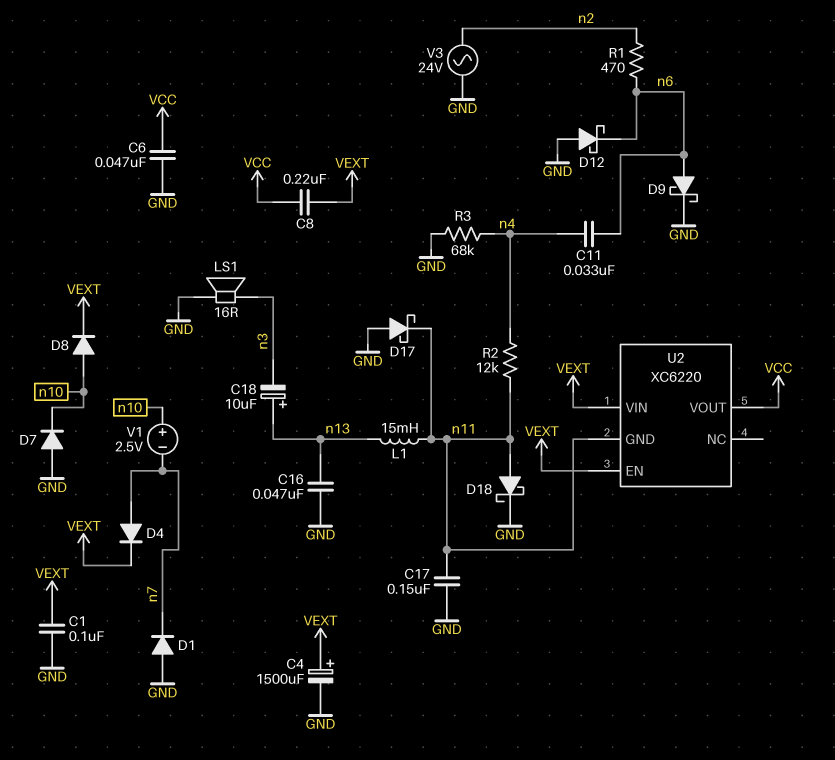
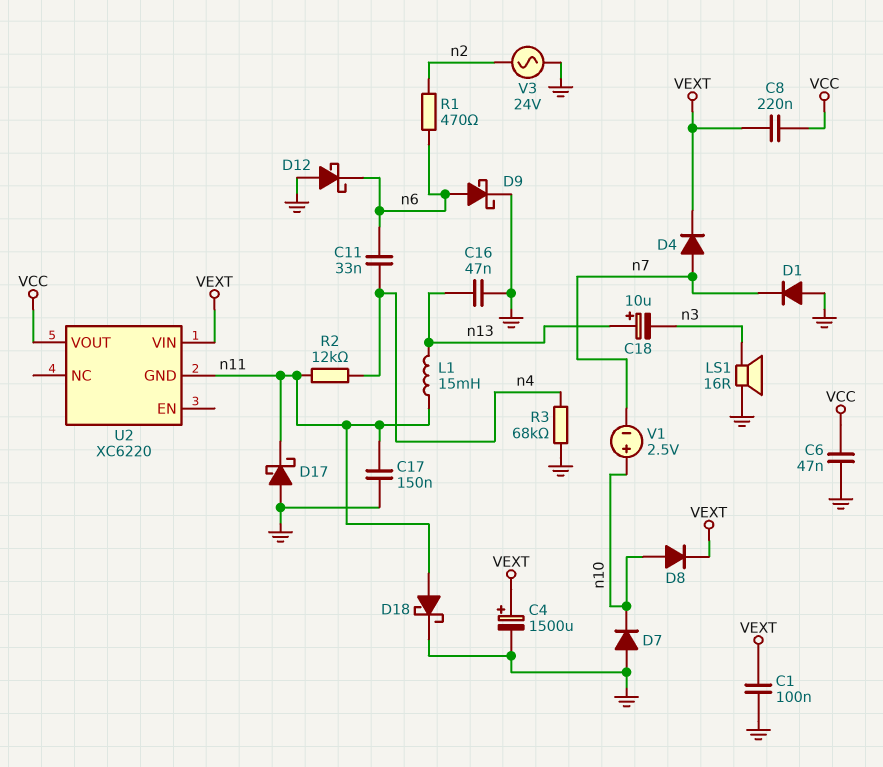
U2 pin EN: VEXT -> none

